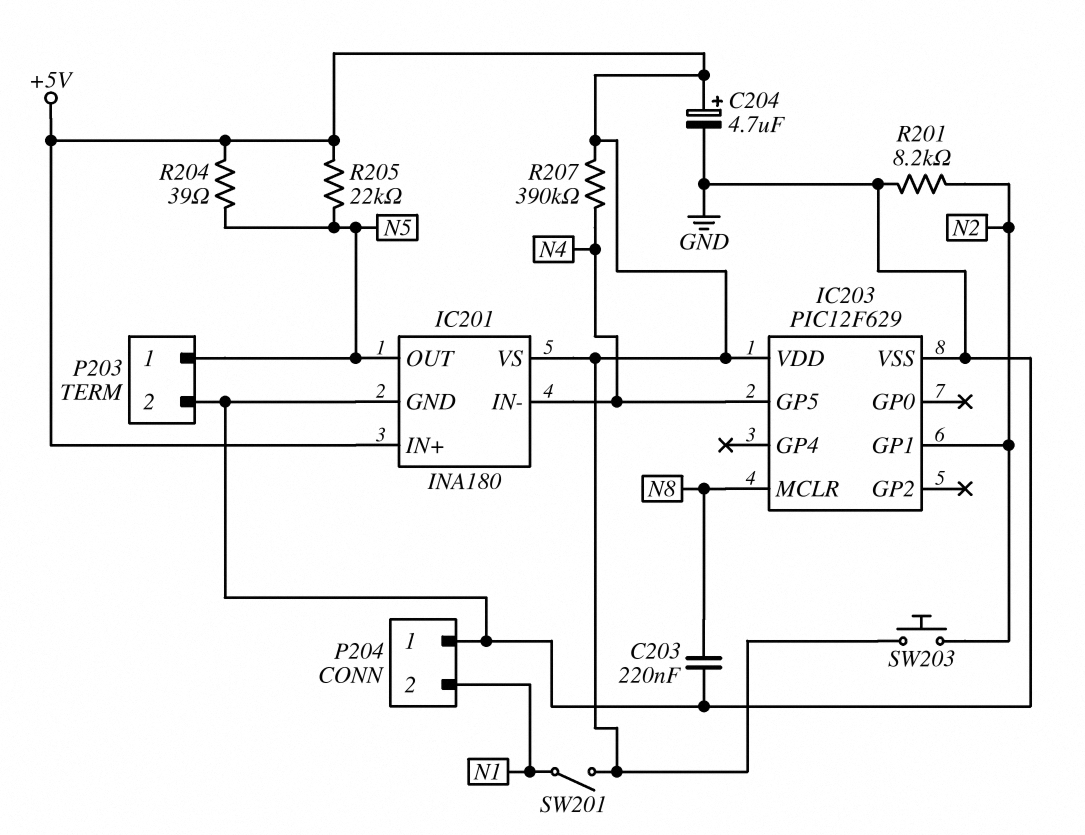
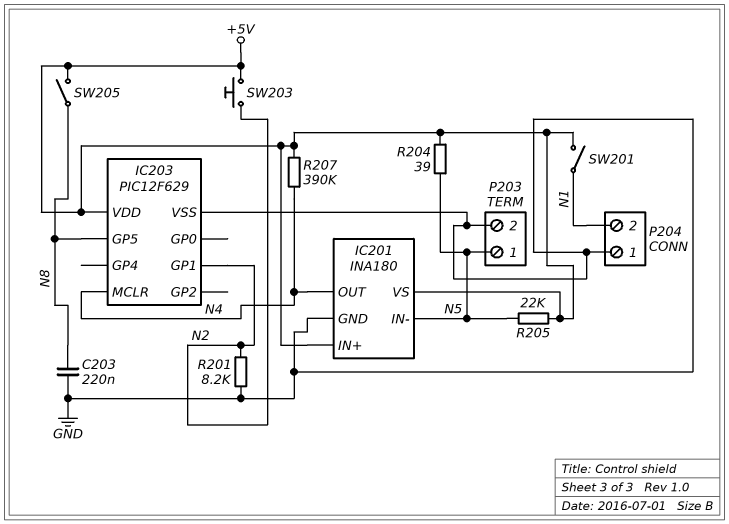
C204: 4.7uF (plus +5V, minus GND) -> none
IC201 pin IN-: N4 -> N5
IC201 pin OUT: N5 -> N4
IC203 pin GP5: N4 -> N8
IC203 pin MCLR: N8 -> N4
SW205: none -> switch (+5V, N8)

